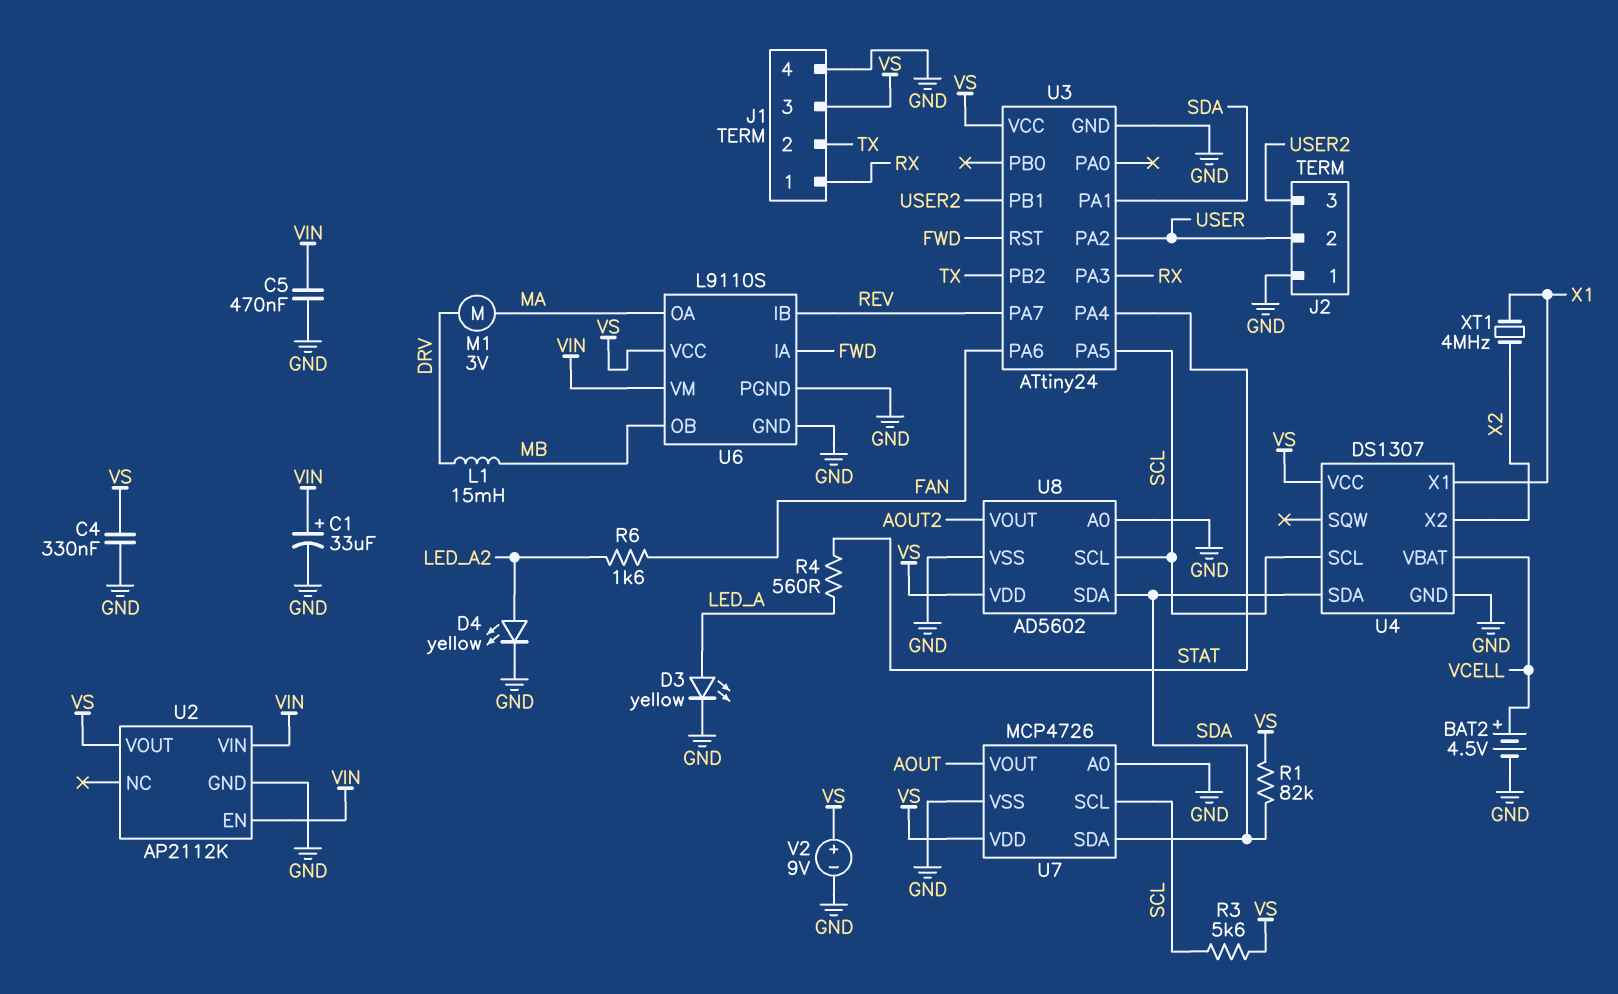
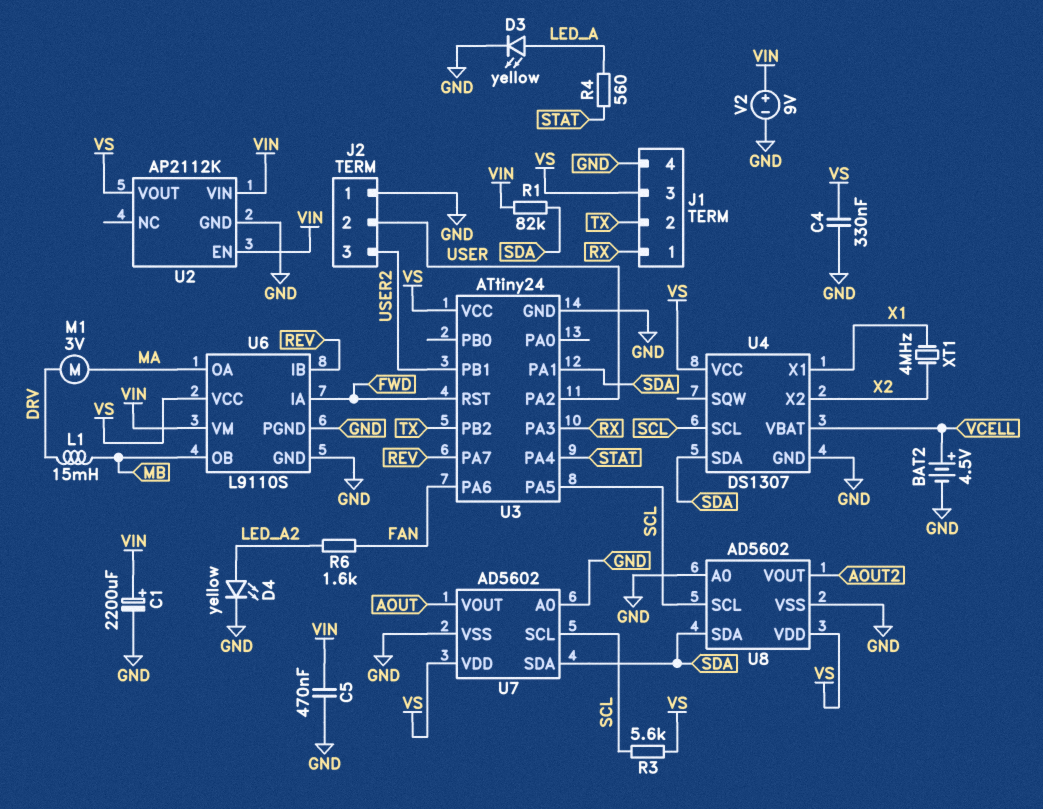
C1: 33uF (plus VIN, minus GND) -> 2200uF (plus VIN, minus GND)
R1: 82k (SDA, VS) -> 82k (SDA, VIN)
U7: MCP4726 -> AD5602
V2: 9V (plus VS, minus GND) -> 9V (plus VIN, minus GND)

